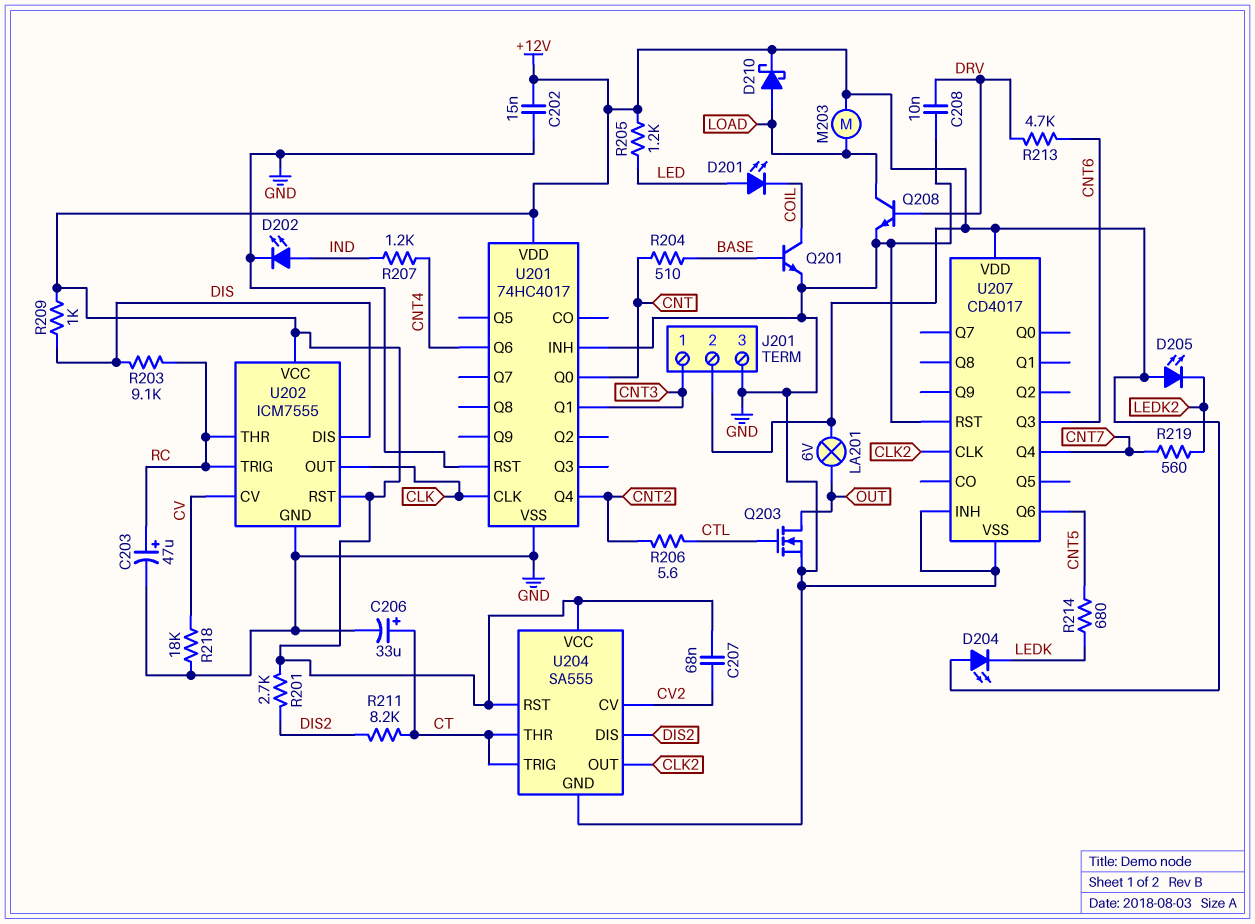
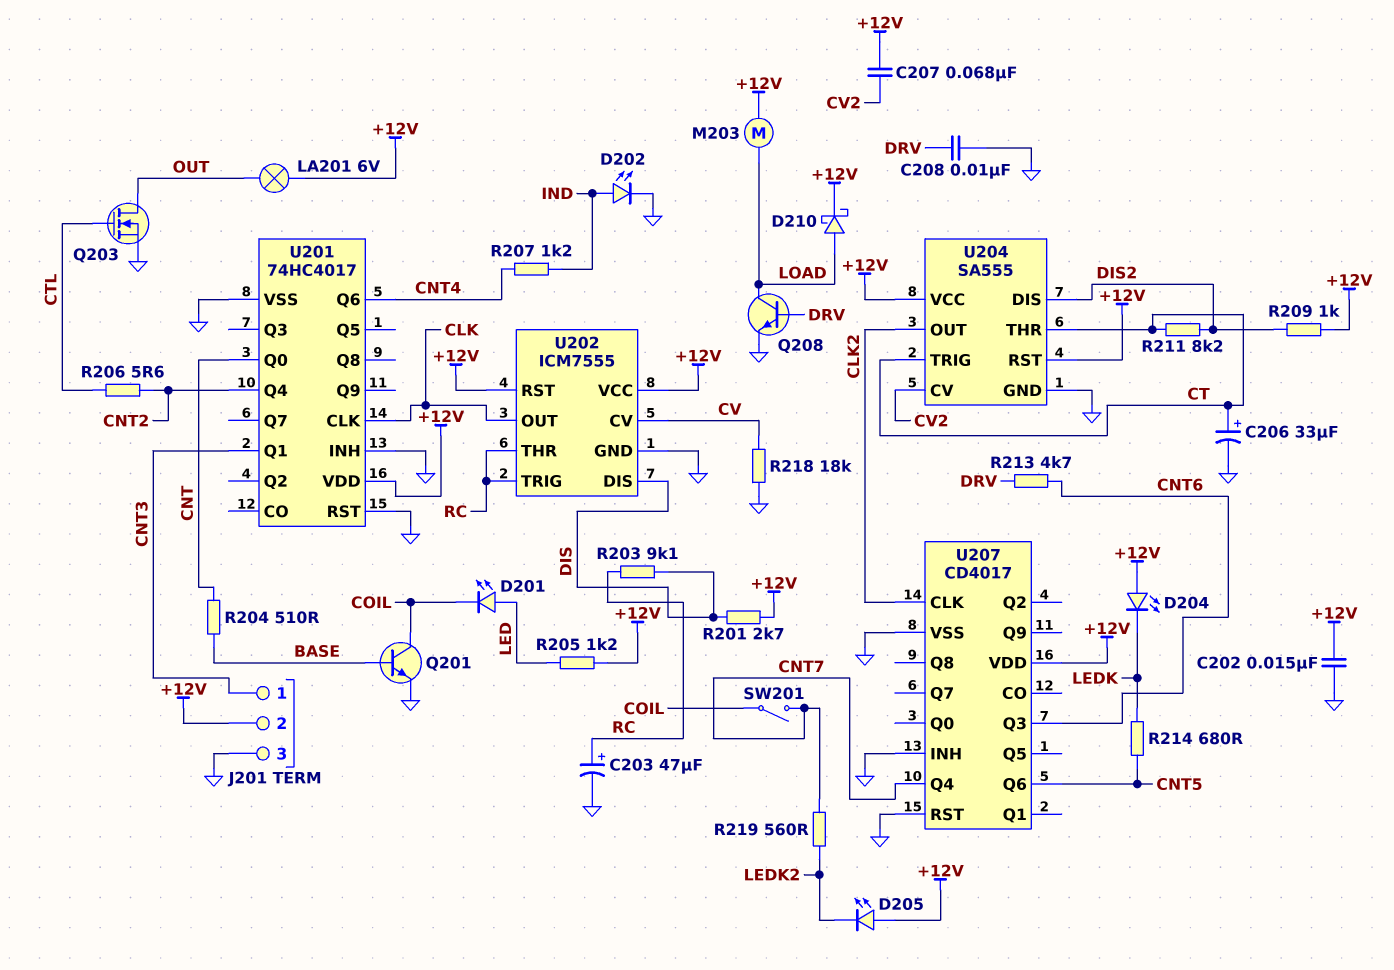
R201: 2.7k (+12V, DIS2) -> 2.7k (+12V, DIS)
R209: 1k (+12V, DIS) -> 1k (+12V, DIS2)
SW201: none -> switch (CNT7, COIL)

